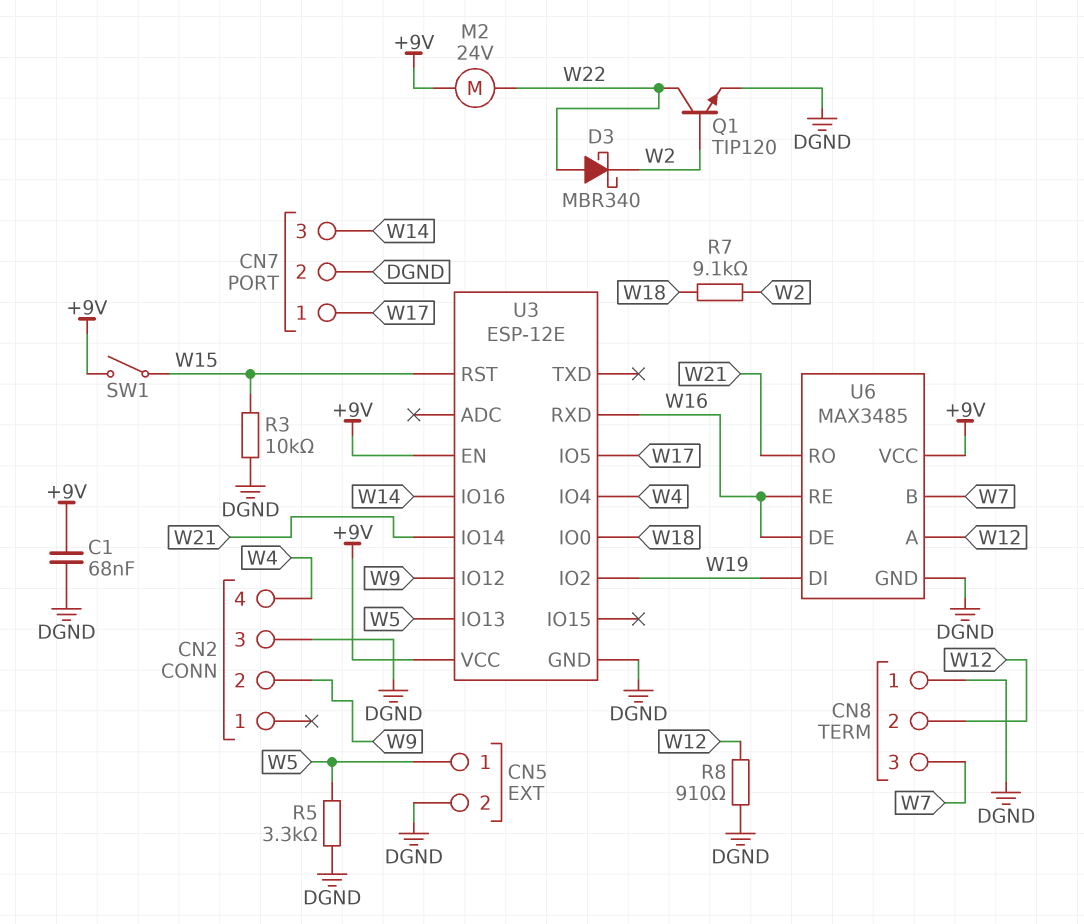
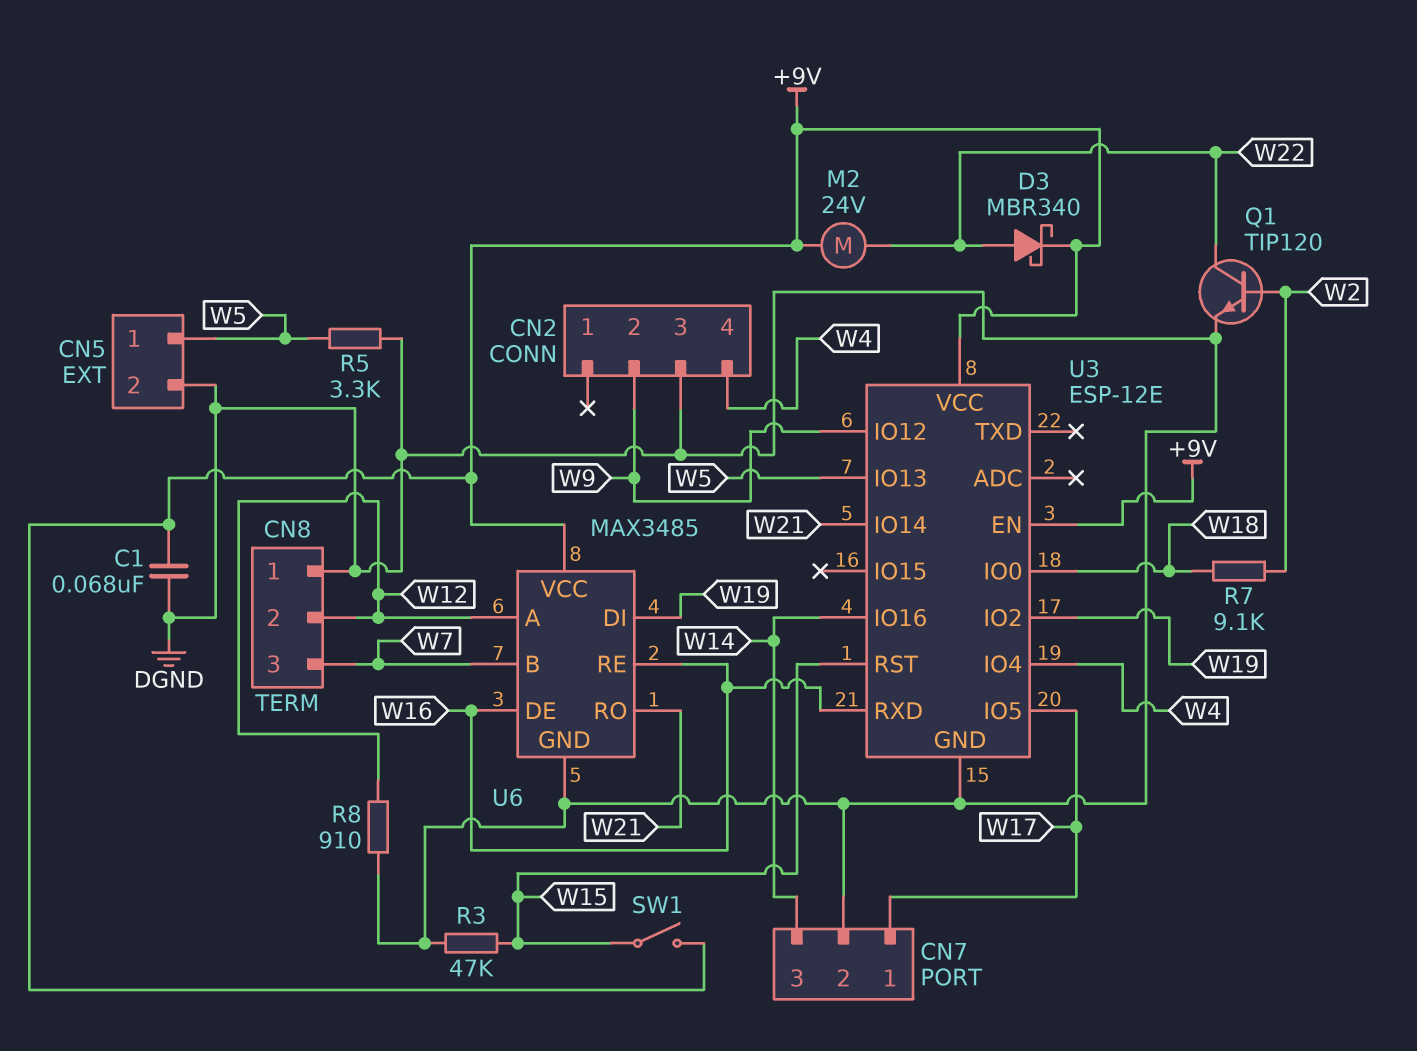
D3: schottky MBR340 (A W22, K W2) -> schottky MBR340 (A W22, K +9V)
R3: 10k (DGND, W15) -> 47k (DGND, W15)

